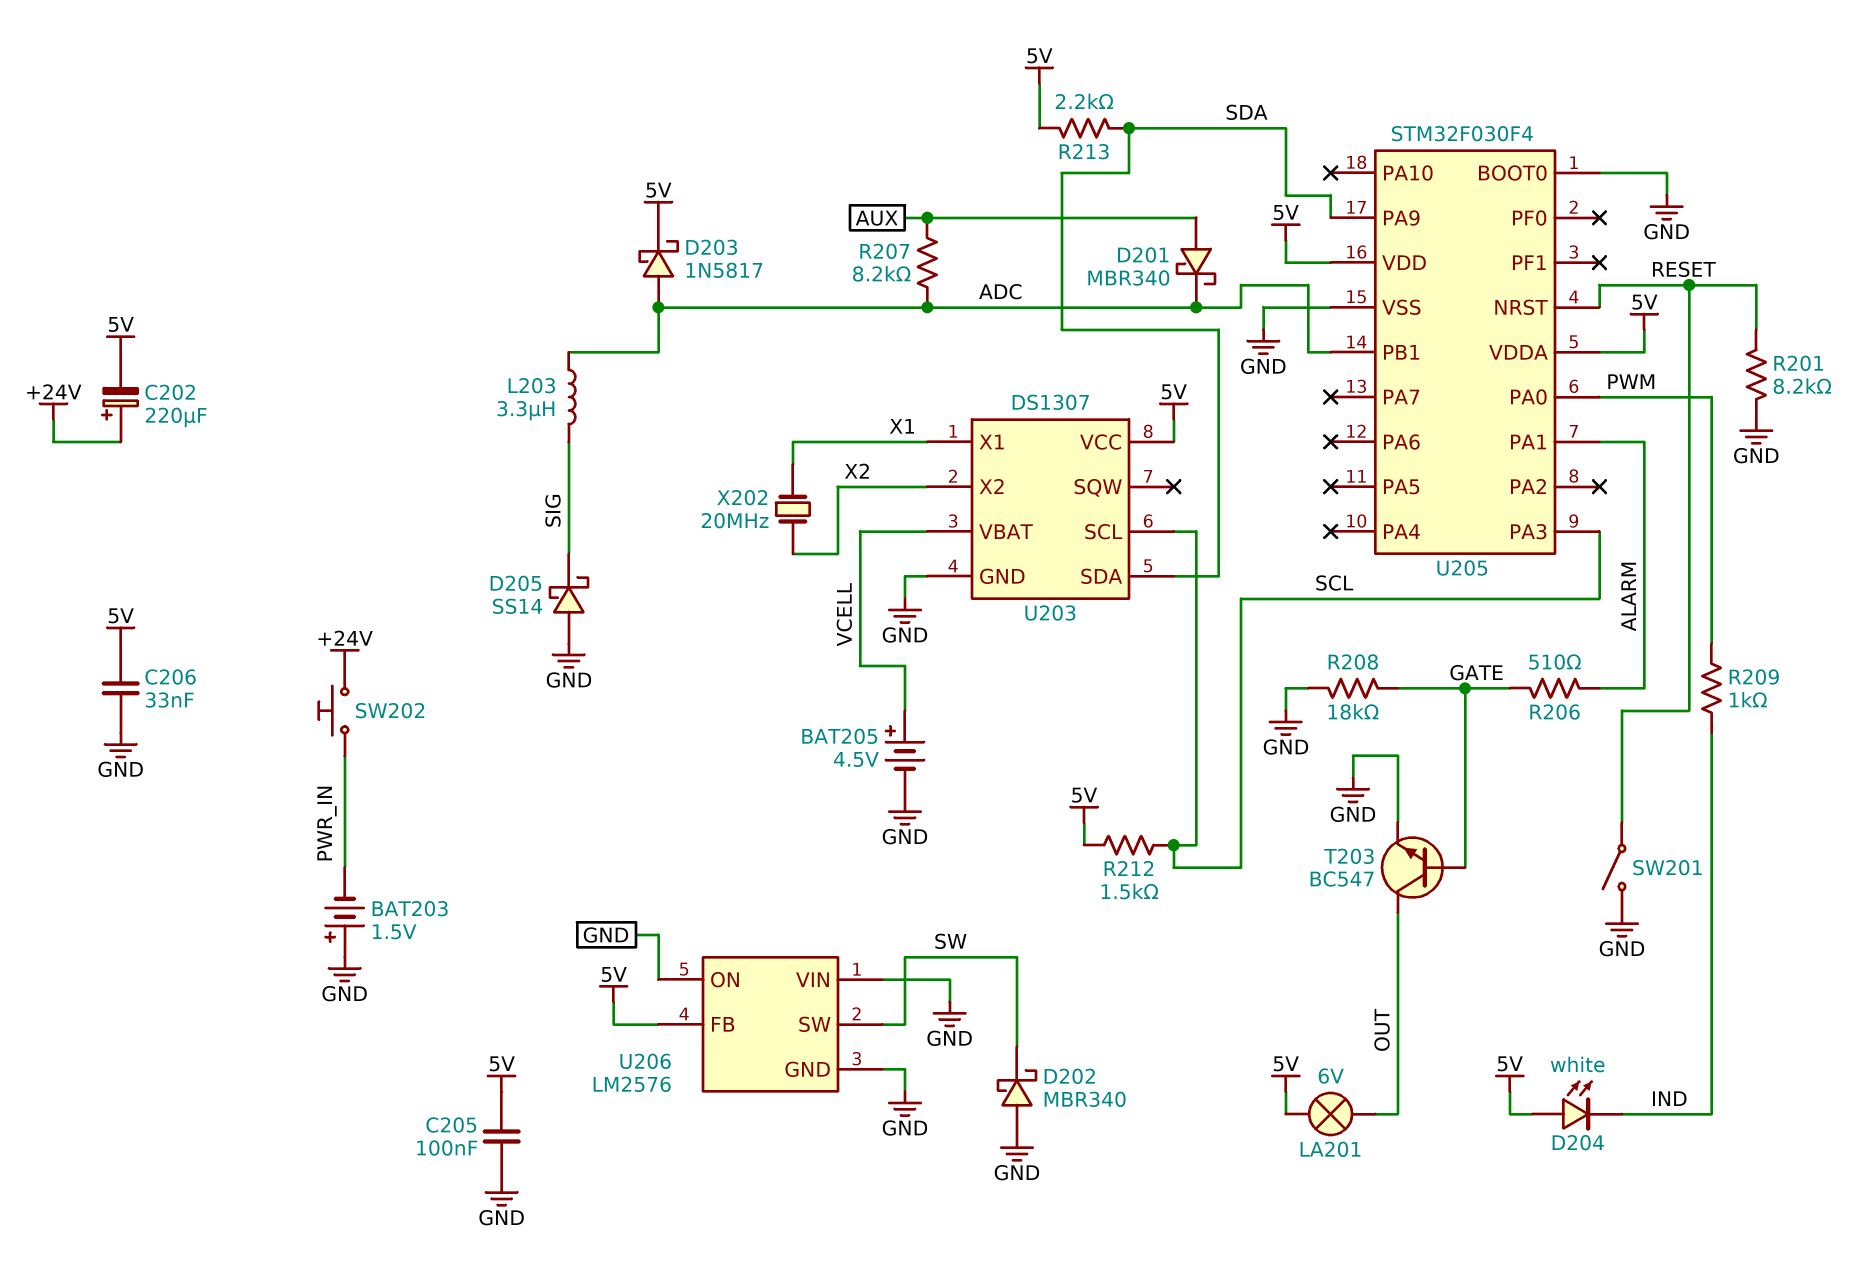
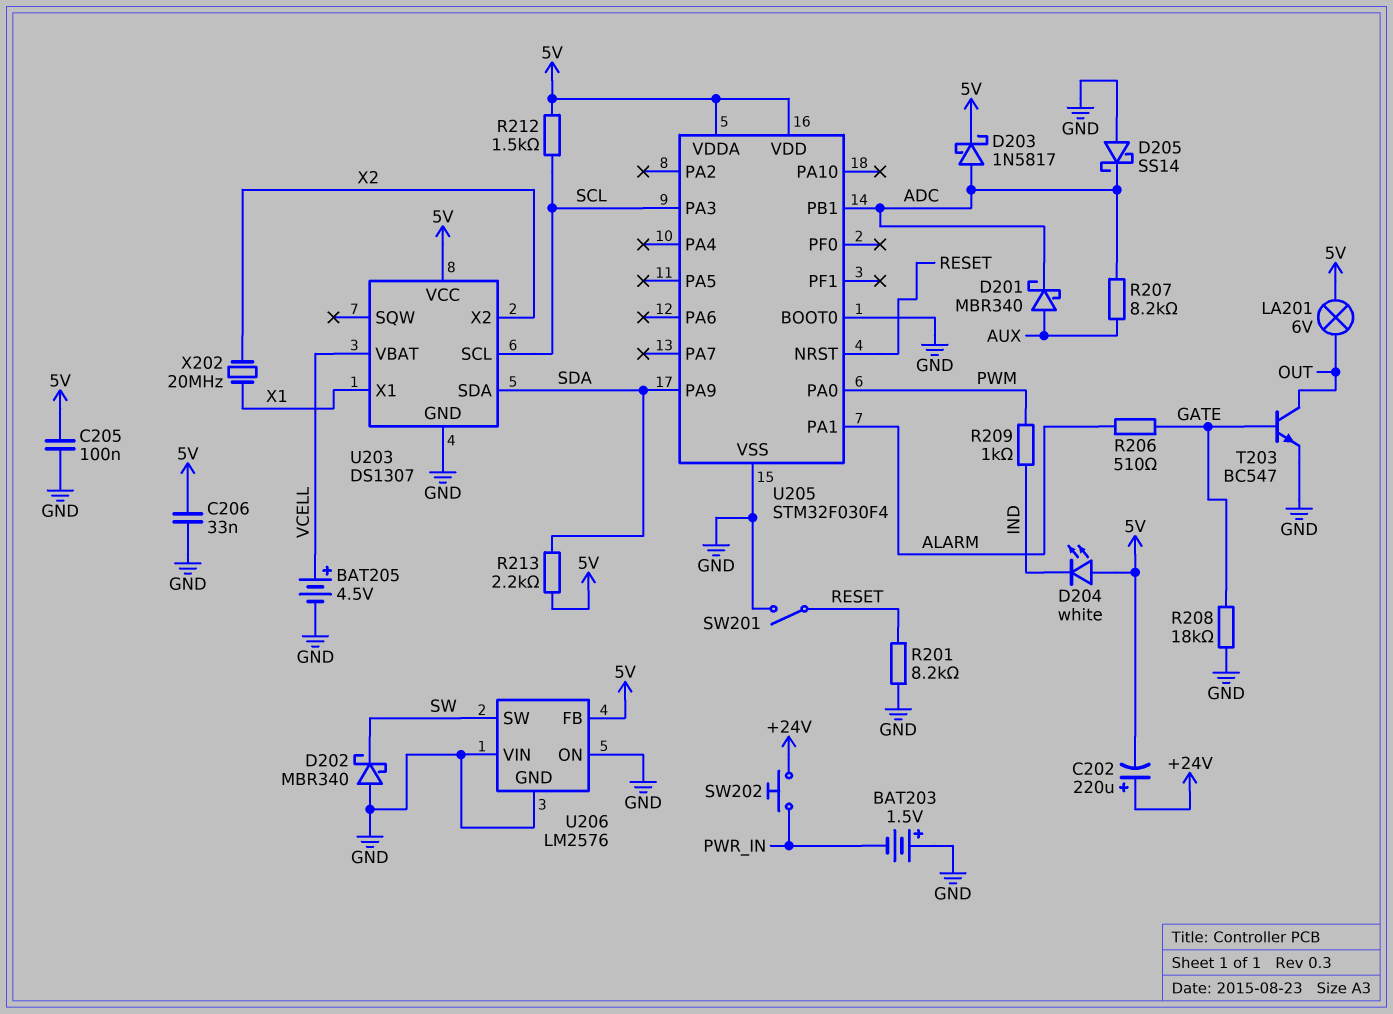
D205: schottky SS14 (A GND, K SIG) -> schottky SS14 (A GND, K ADC)
L203: 3.3uH (ADC, SIG) -> none

